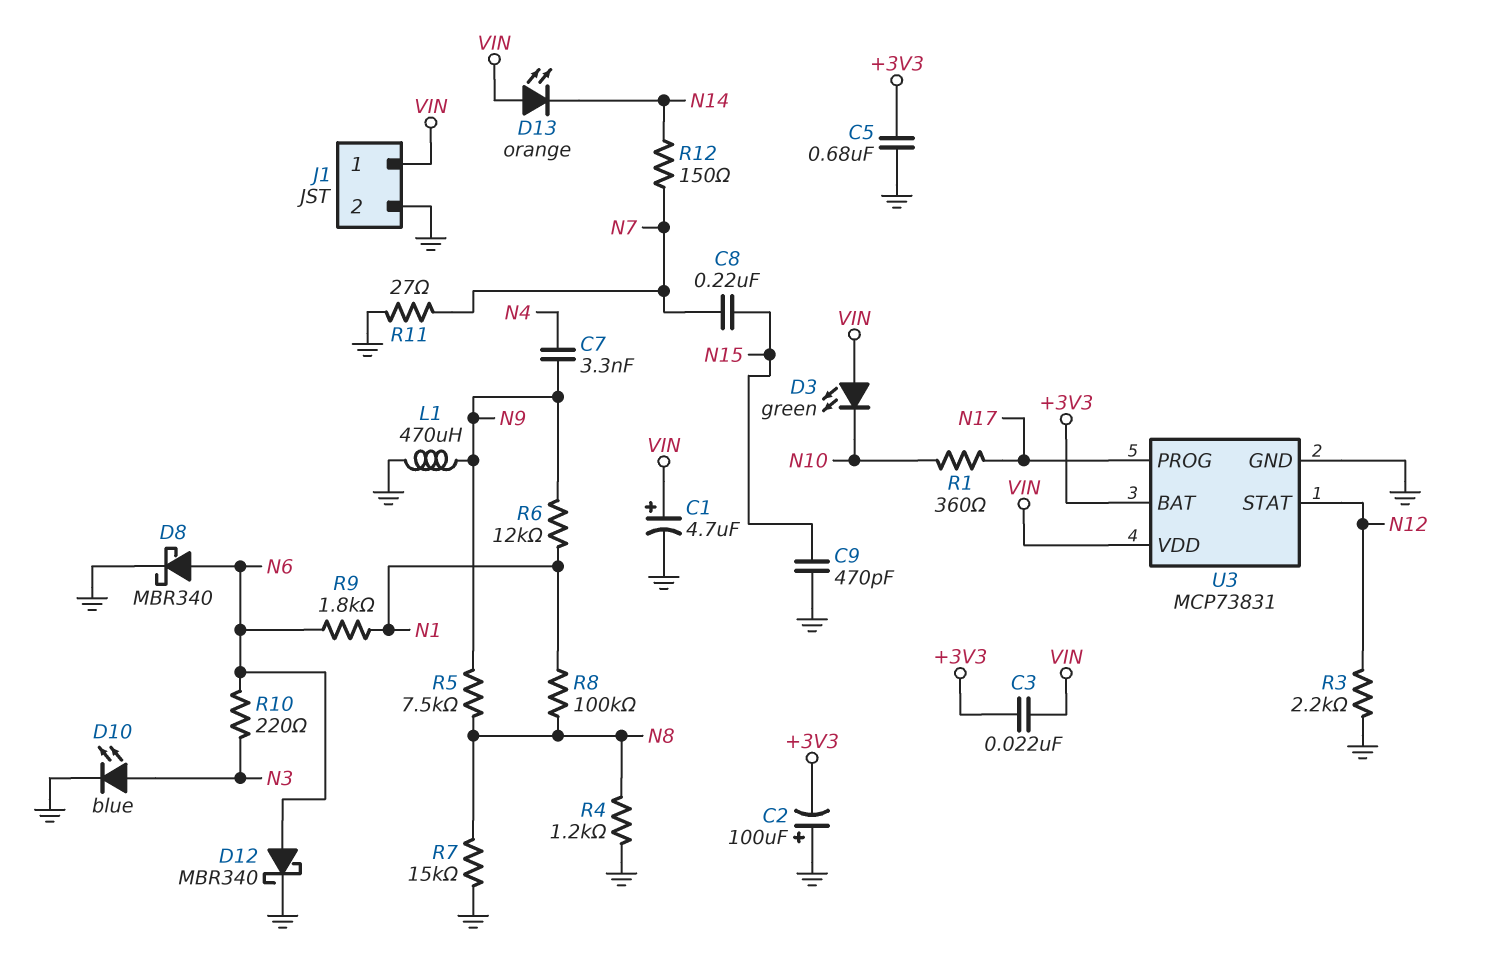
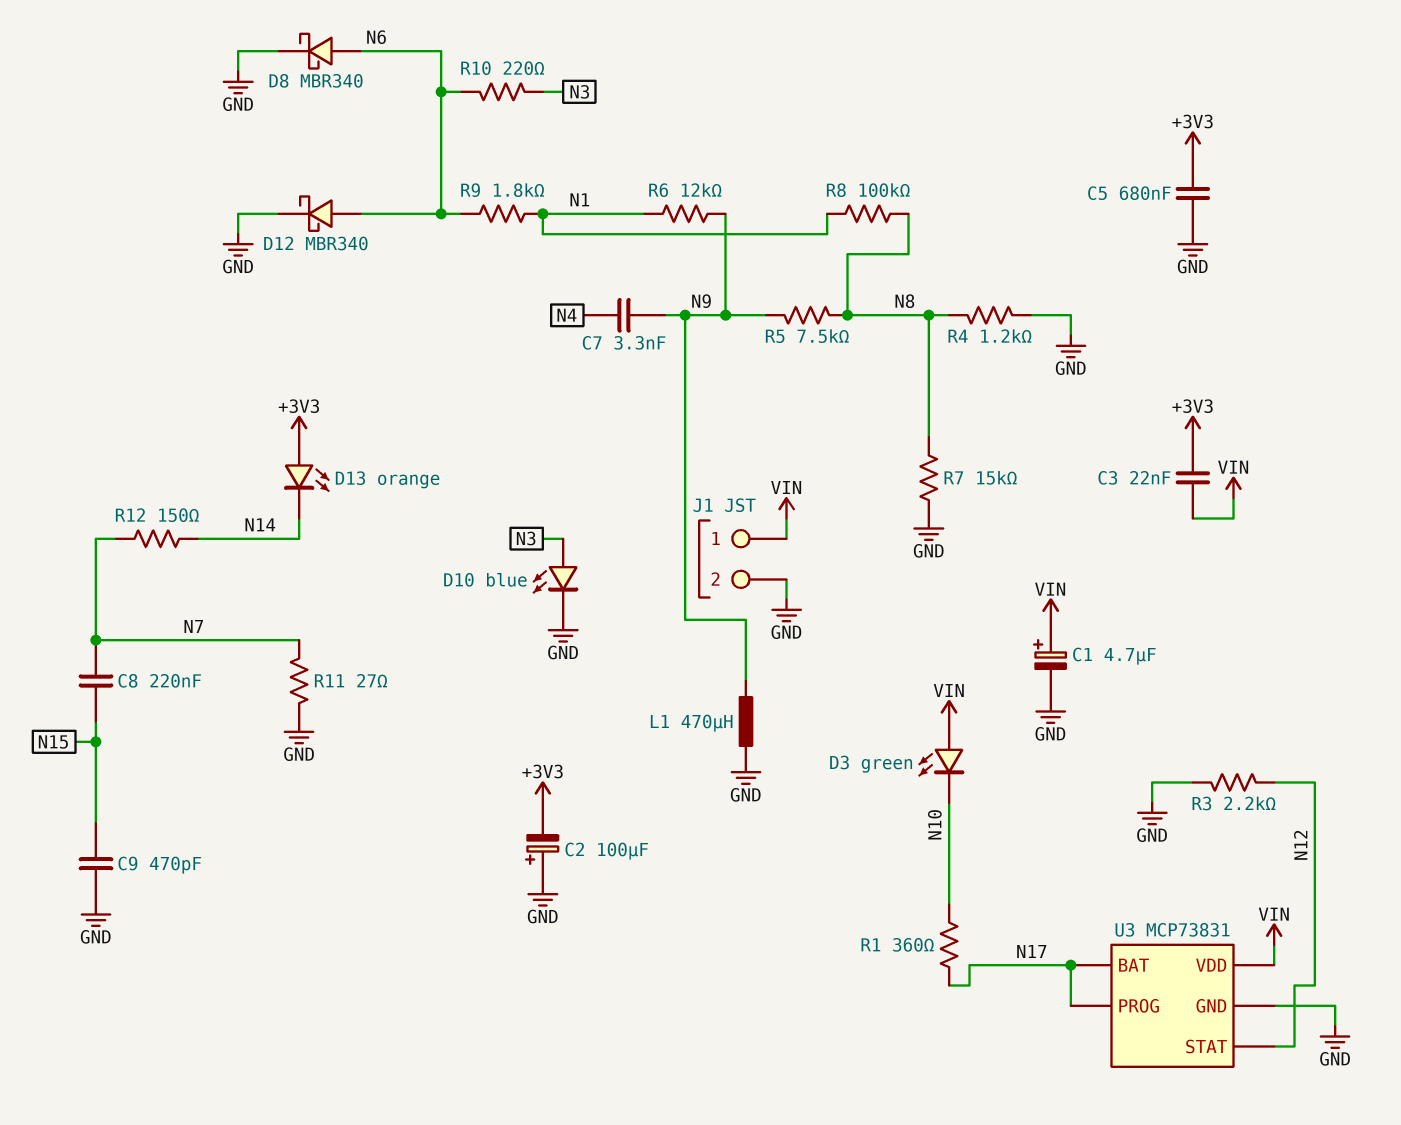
D13: LED orange (A VIN, K N14) -> LED orange (A +3V3, K N14)
U3 pin BAT: +3V3 -> N17

